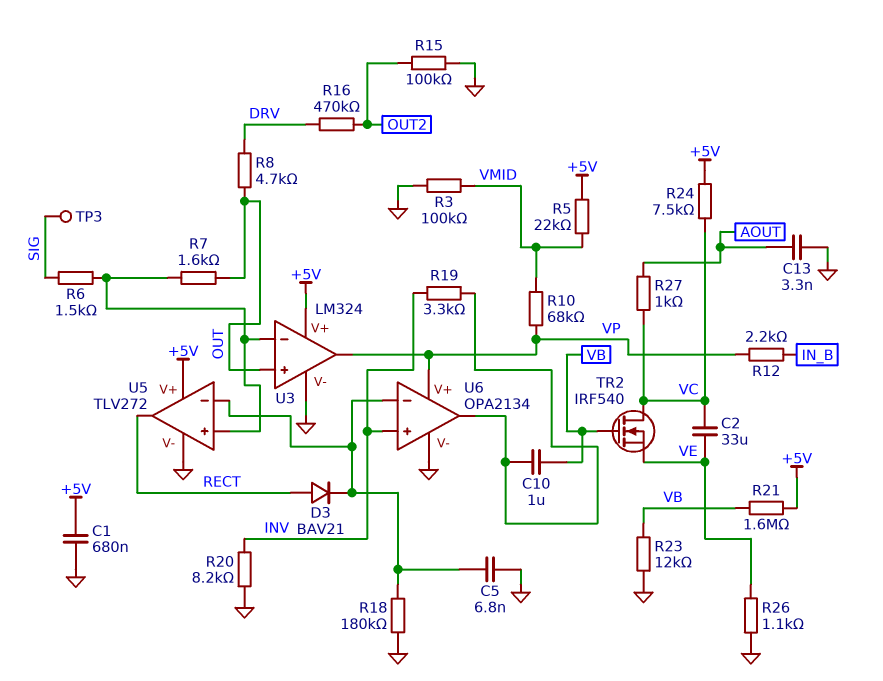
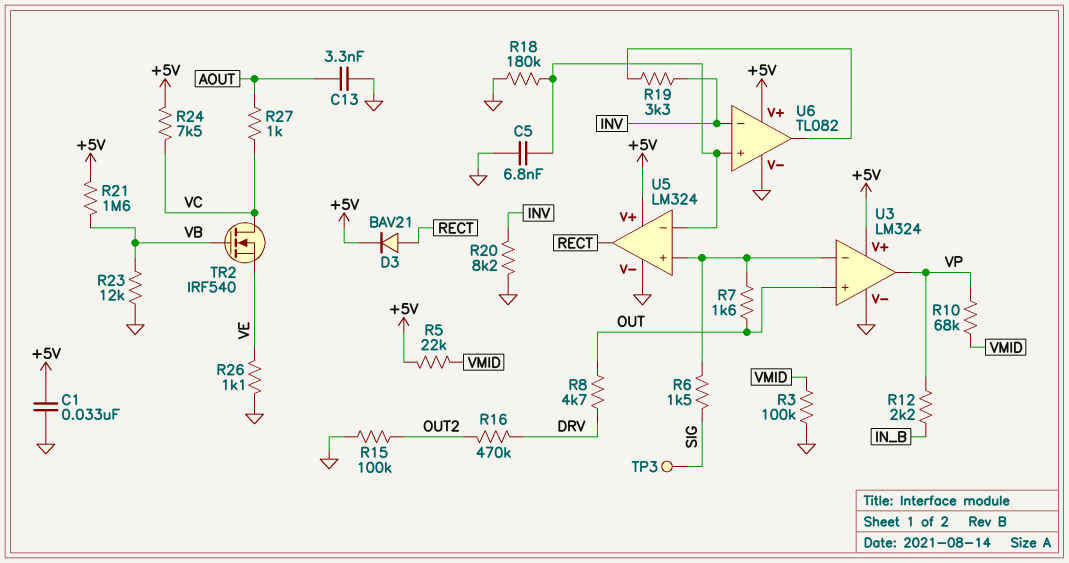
C1: 680nF (+5V, GND) -> 33nF (+5V, GND)
C2: 33uF (VC, VE) -> none
C10: 1uF (U6/out, VB) -> none
D3: diode BAV21 (A RECT, K U5/in-) -> diode BAV21 (A RECT, K +5V)
U5: TLV272 -> LM324
U6: OPA2134 -> TL082
U6 pin V+: VP -> +5V
U6 pin in+: INV -> U5/in-
U6 pin in-: U5/in- -> INV

